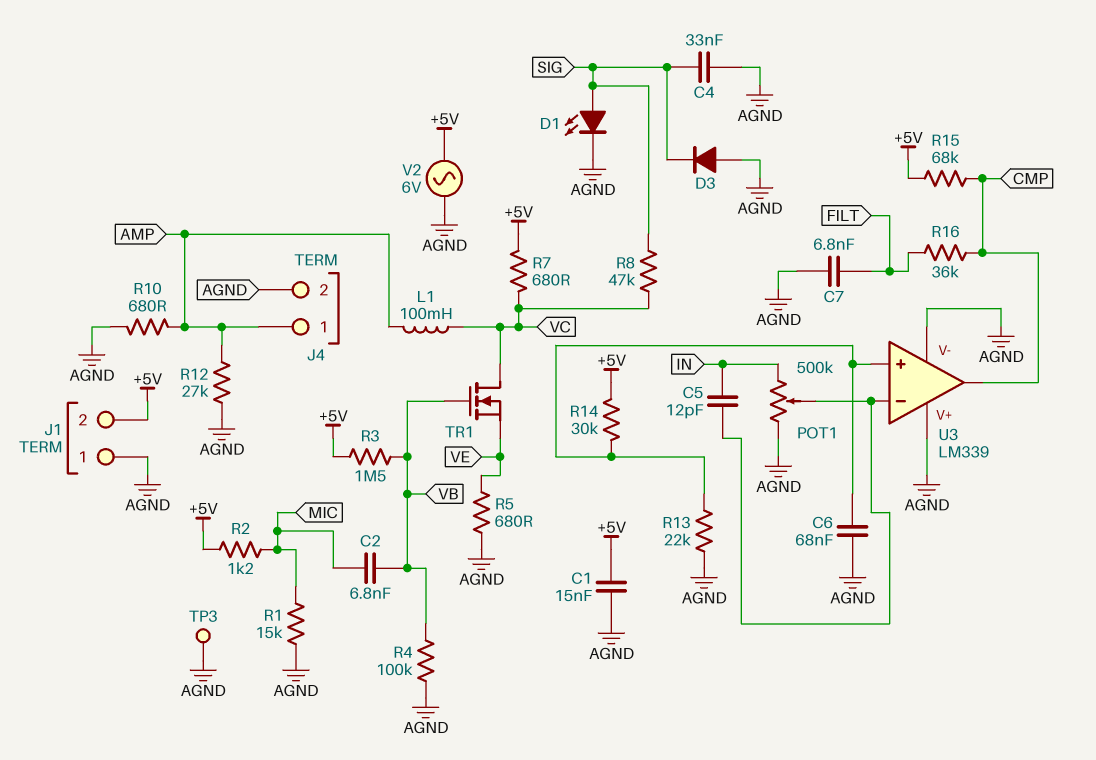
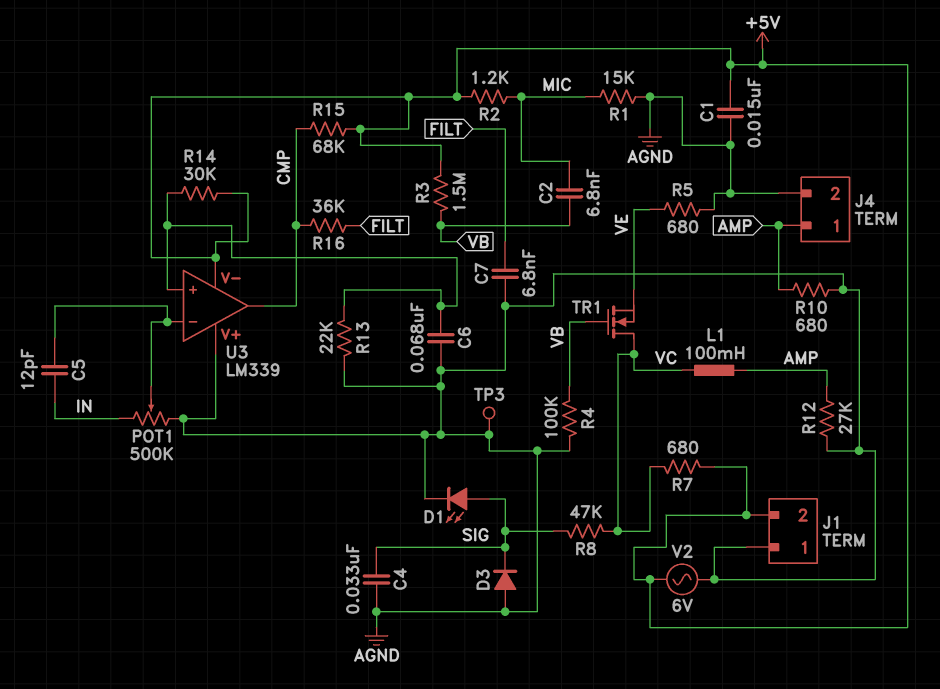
U3 pin V-: AGND -> +5V

